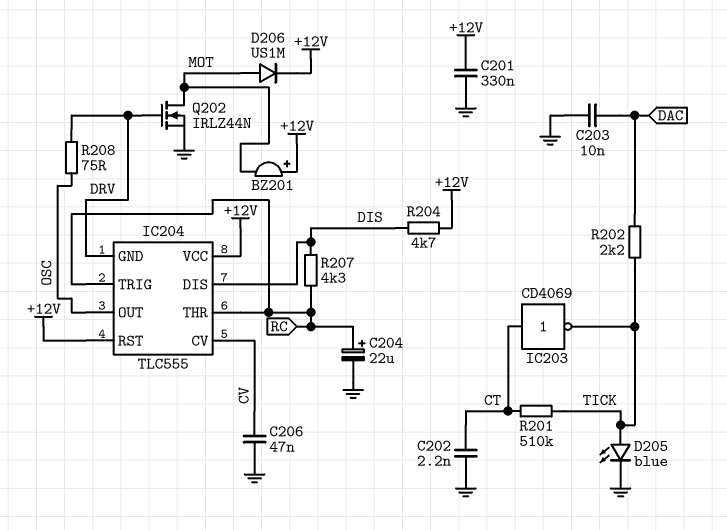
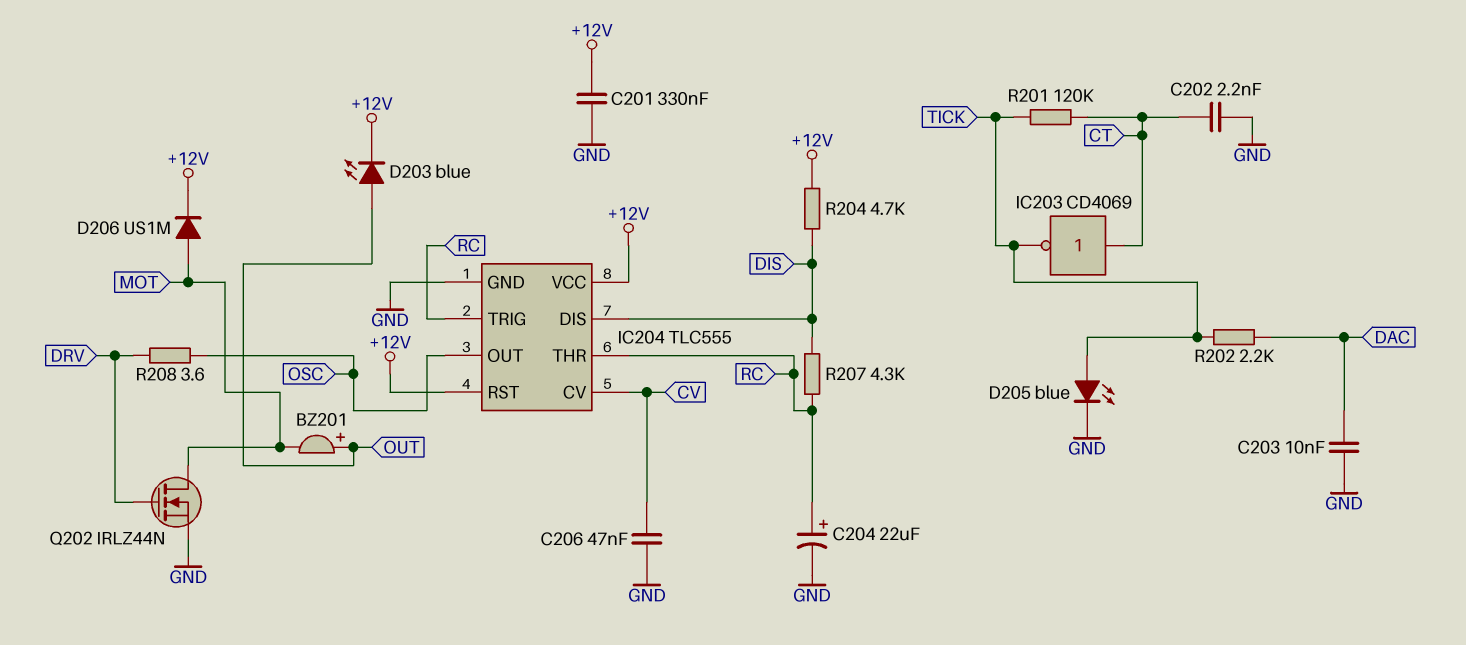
BZ201: buzzer (plus +12V, minus MOT) -> buzzer (plus OUT, minus MOT)
D203: none -> LED blue (A OUT, K +12V)
IC204 pin GND: DRV -> GND
R201: 510k (CT, TICK) -> 120k (CT, TICK)
R208: 75 (DRV, OSC) -> 3.6 (DRV, OSC)

